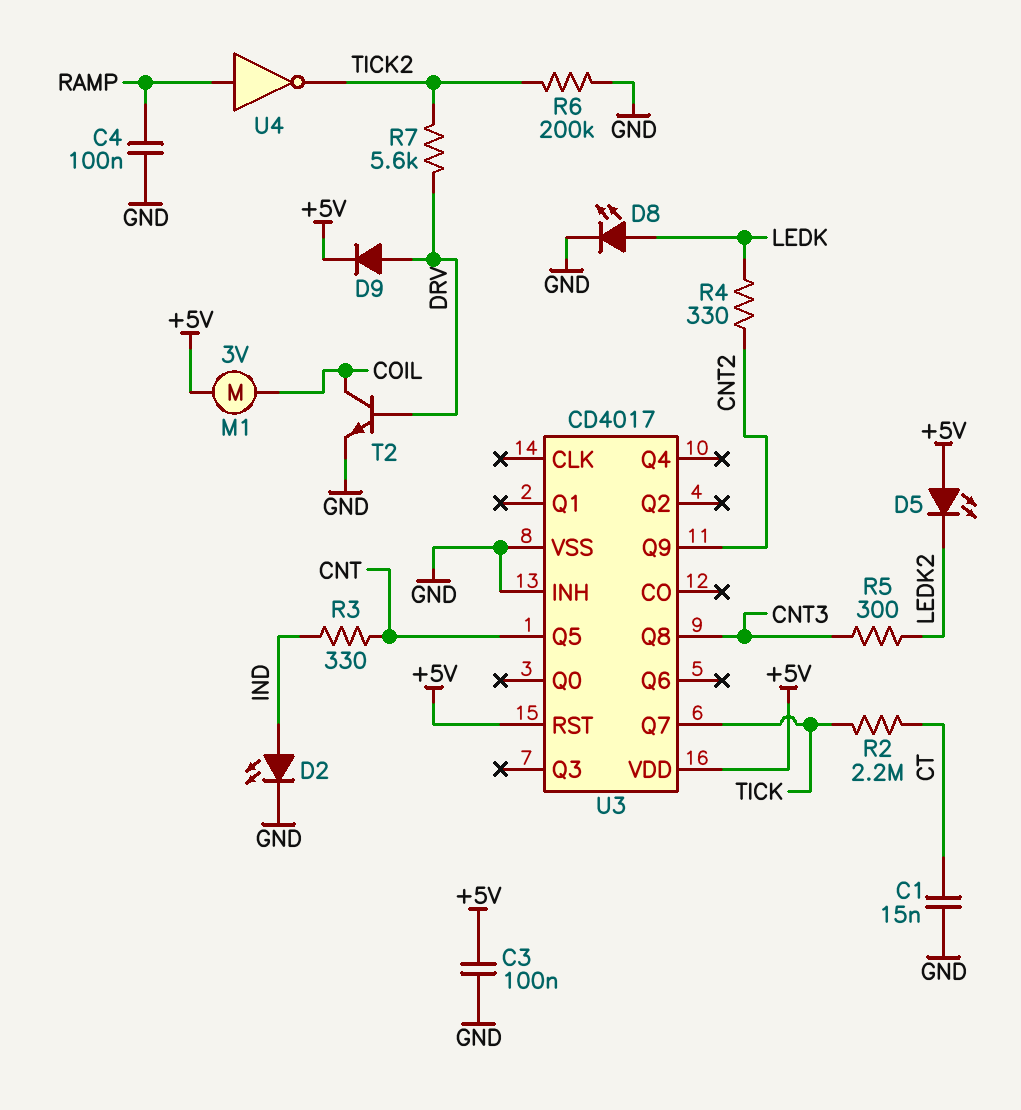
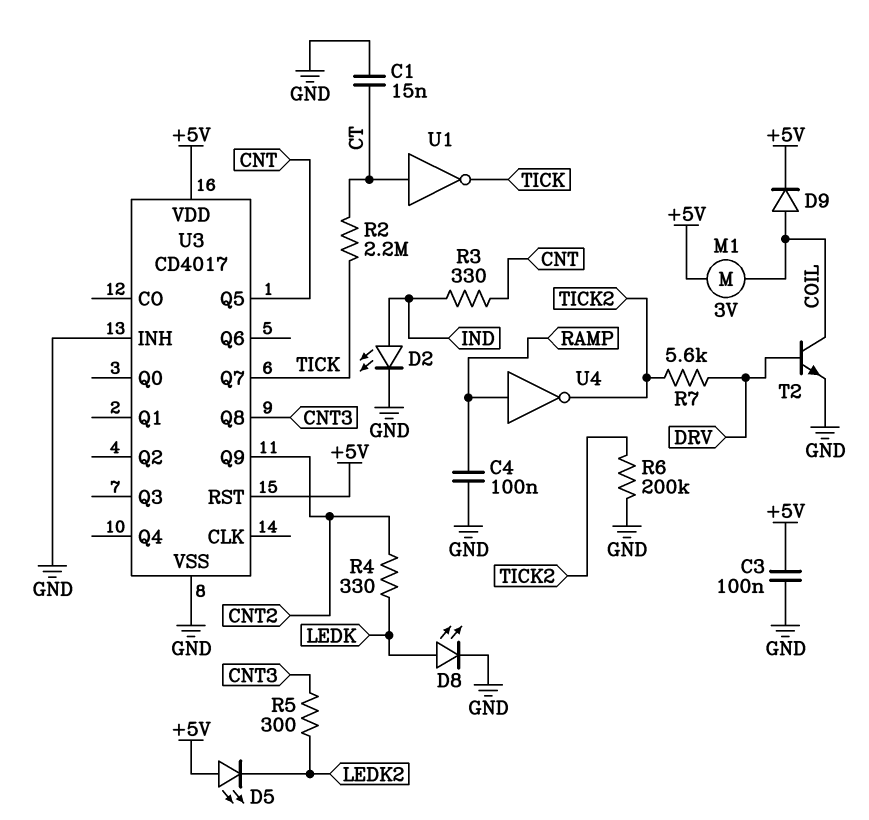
D9: diode (A DRV, K +5V) -> diode (A COIL, K +5V)
U1: none -> NOT (in CT, out TICK)

